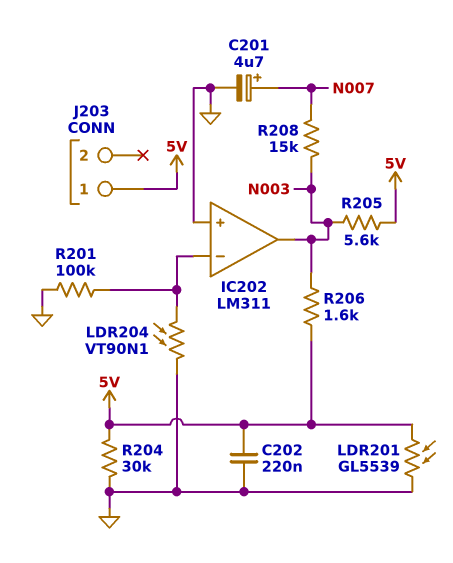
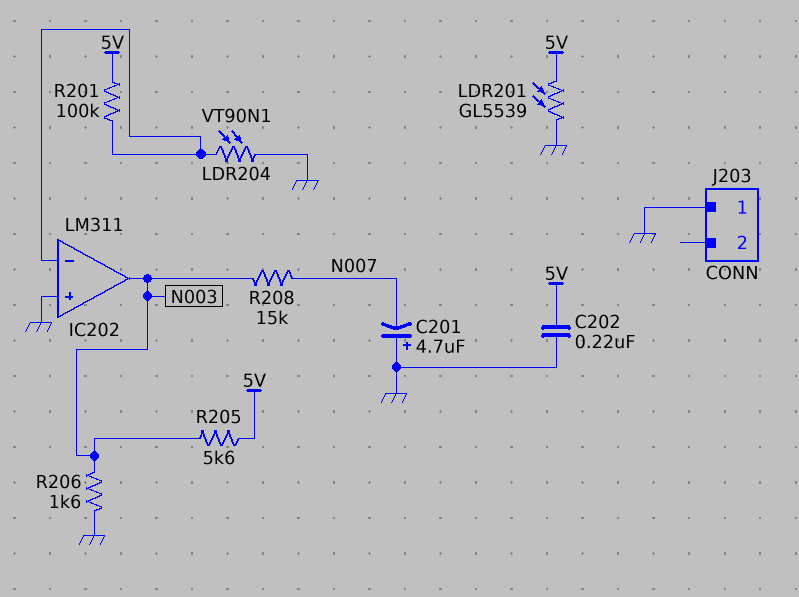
C201: 4.7uF (plus N007, minus GND) -> 4.7uF (plus GND, minus N007)
J203 pin 1: 5V -> GND
R201: 100k (GND, IC202/in-) -> 100k (5V, IC202/in-)
R204: 30k (5V, GND) -> none
R206: 1.6k (5V, N003) -> 1.6k (GND, N003)

